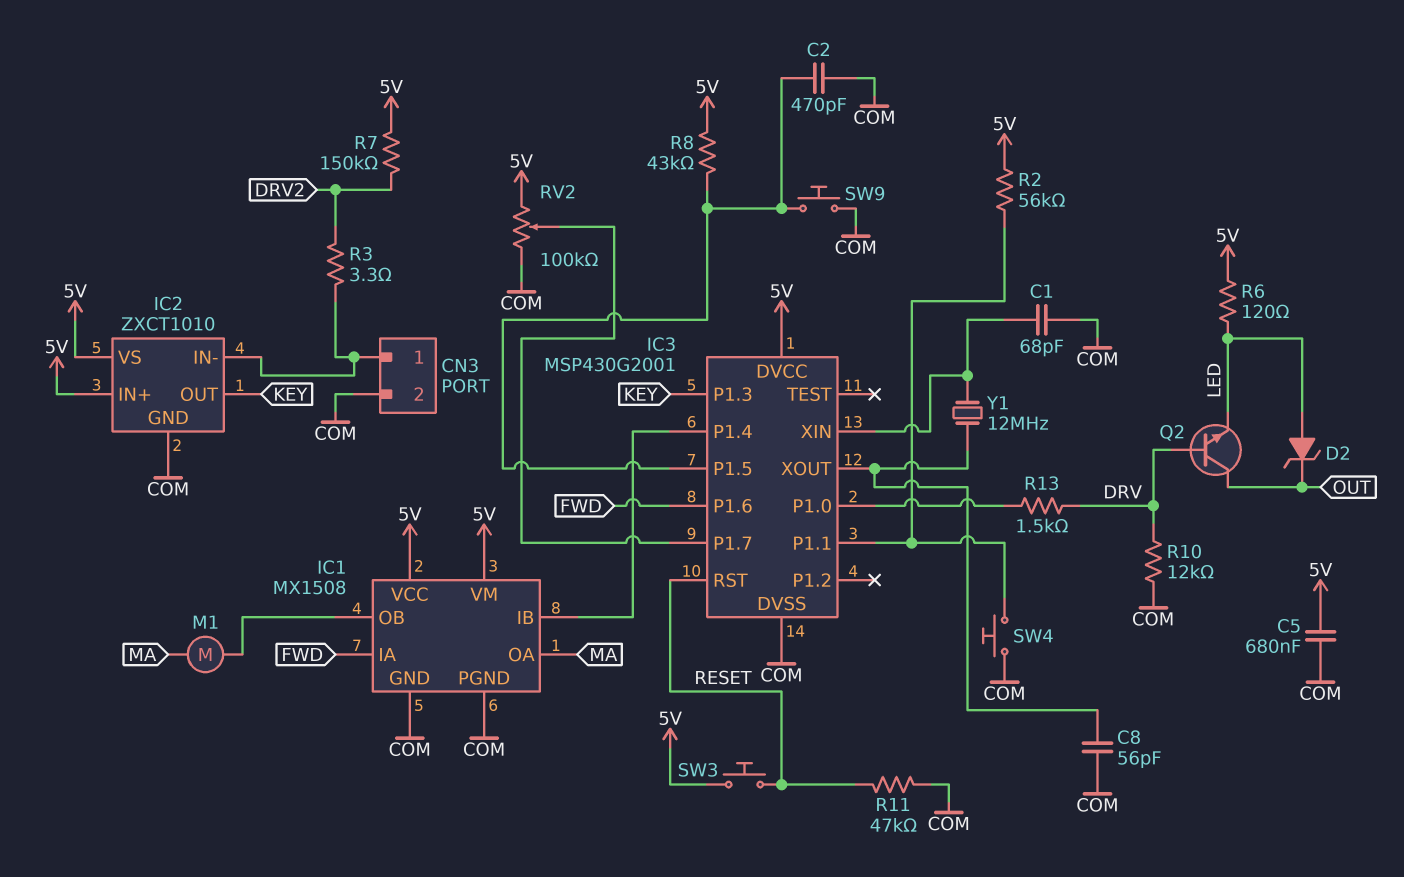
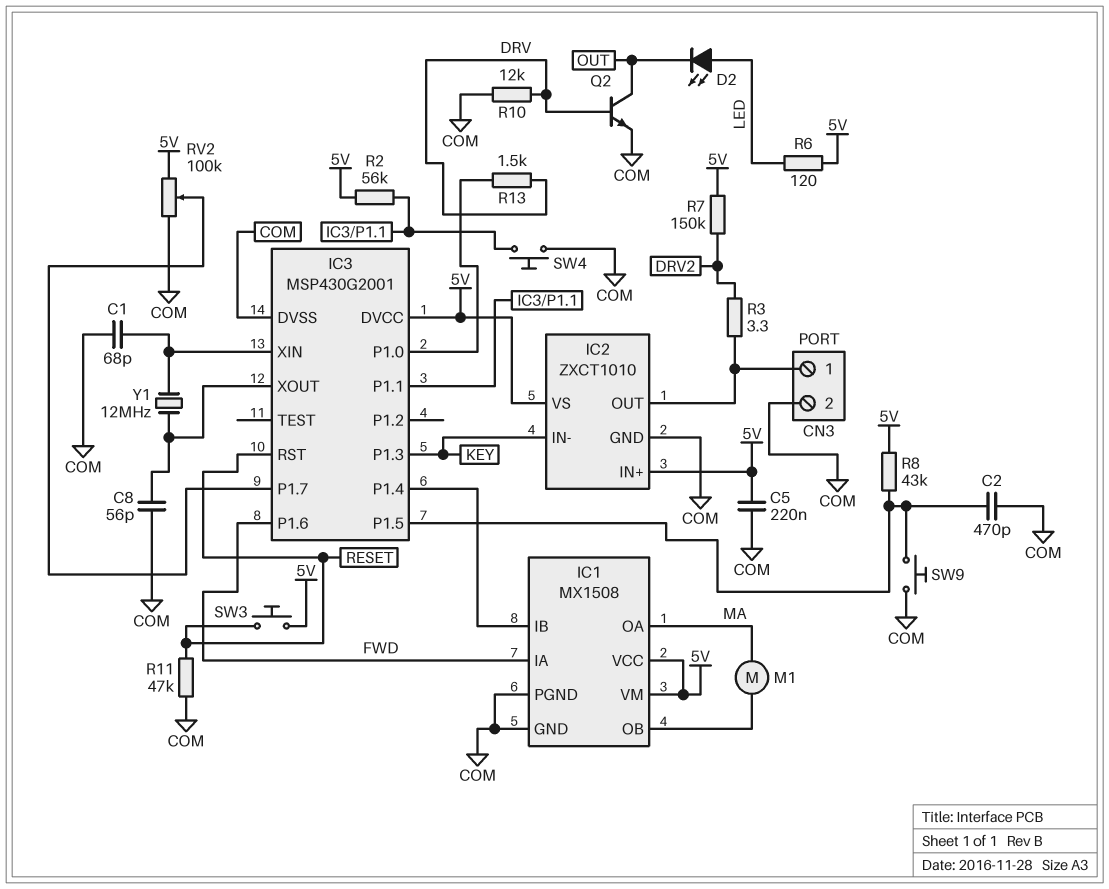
C5: 680nF (5V, COM) -> 220nF (5V, COM)
D2: zener (A LED, K OUT) -> LED (A LED, K OUT)
IC2 pin IN-: CN3/1 -> KEY
IC2 pin OUT: KEY -> CN3/1
Q2: NPN (B DRV, C OUT, E LED) -> NPN (B DRV, C OUT, E COM)

